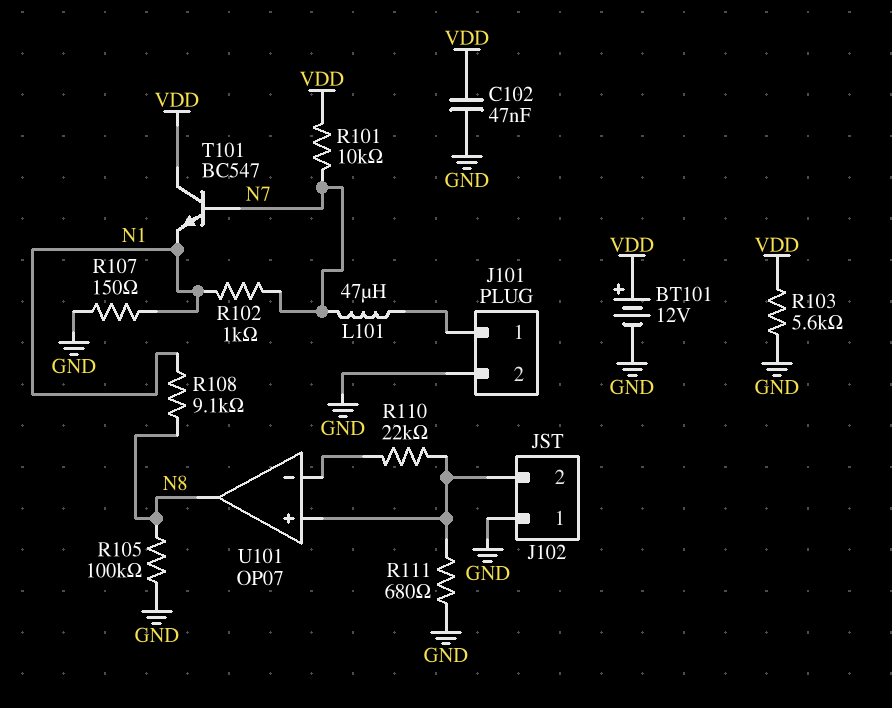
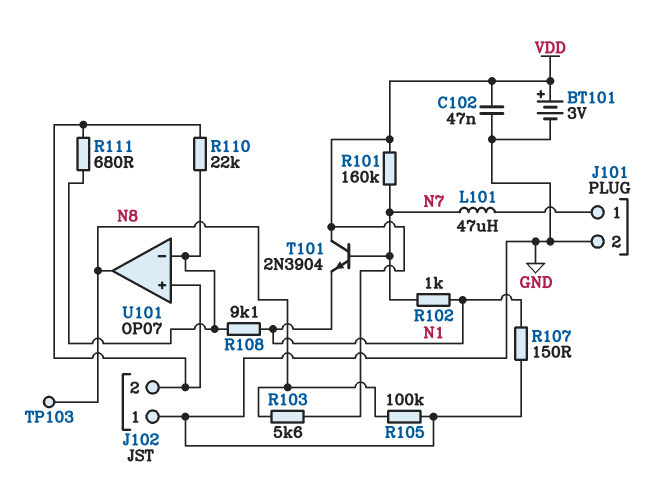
BT101: 12V (plus VDD, minus GND) -> 3V (plus VDD, minus GND)
R101: 10k (N7, VDD) -> 160k (N7, VDD)
R103: 5.6k (GND, VDD) -> 5.6k (N8, VDD)
R108: 9.1k (N1, N8) -> 9.1k (N1, U101/in-)
R111: 680 (GND, J102/2) -> 680 (J102/2, U101/in-)
T101: NPN BC547 (B N7, C VDD, E N1) -> NPN 2N3904 (B N7, C VDD, E N1)
TP103: none -> test point (N8)

